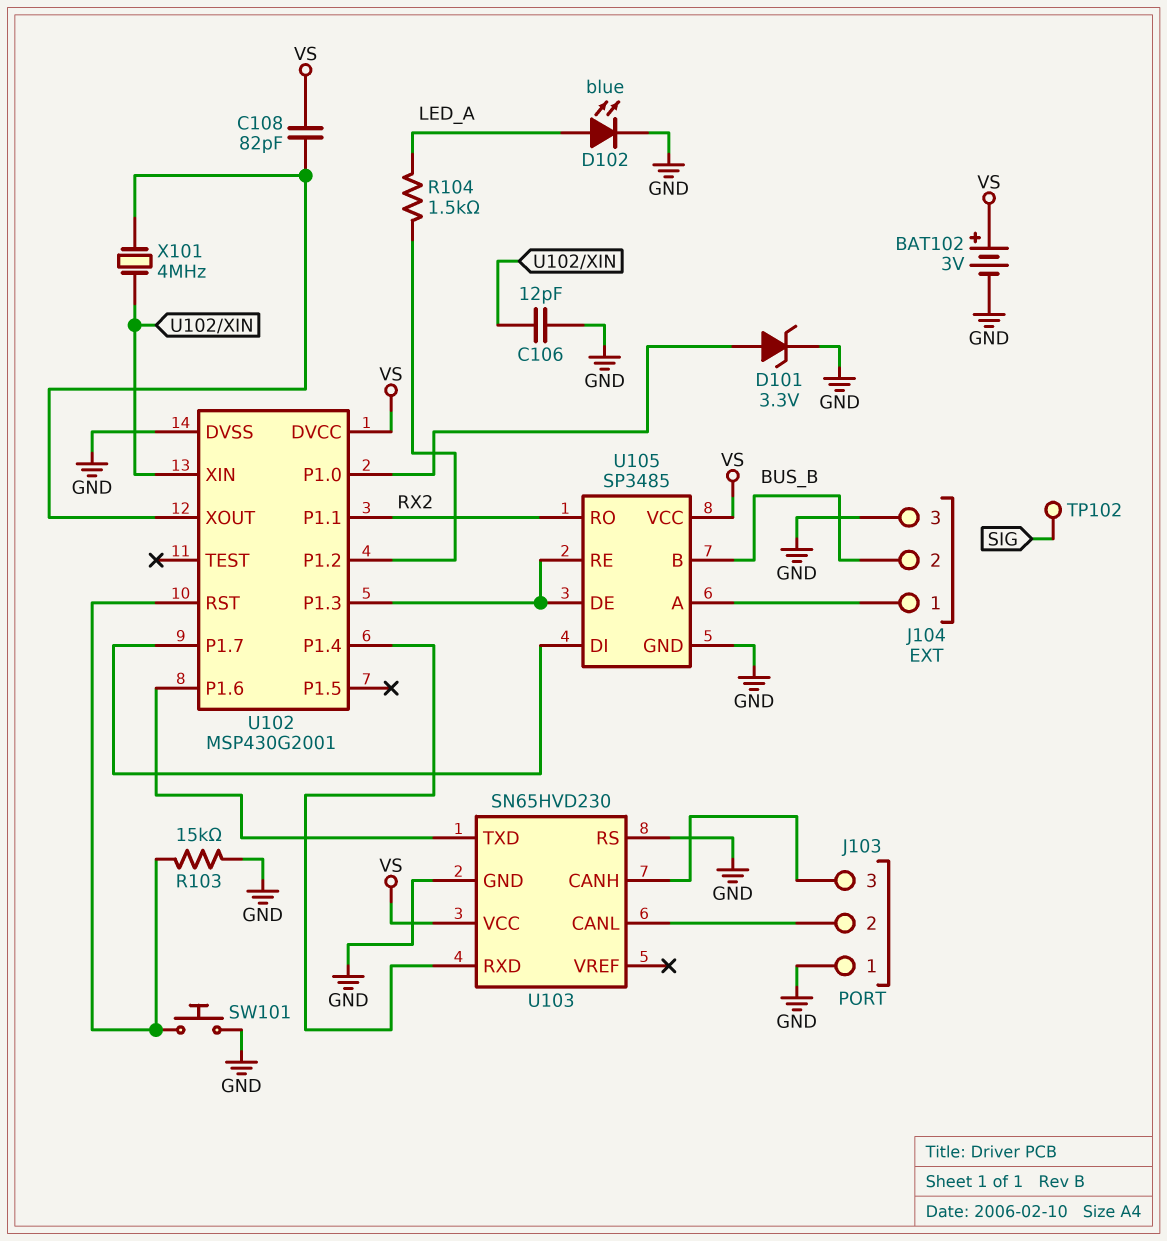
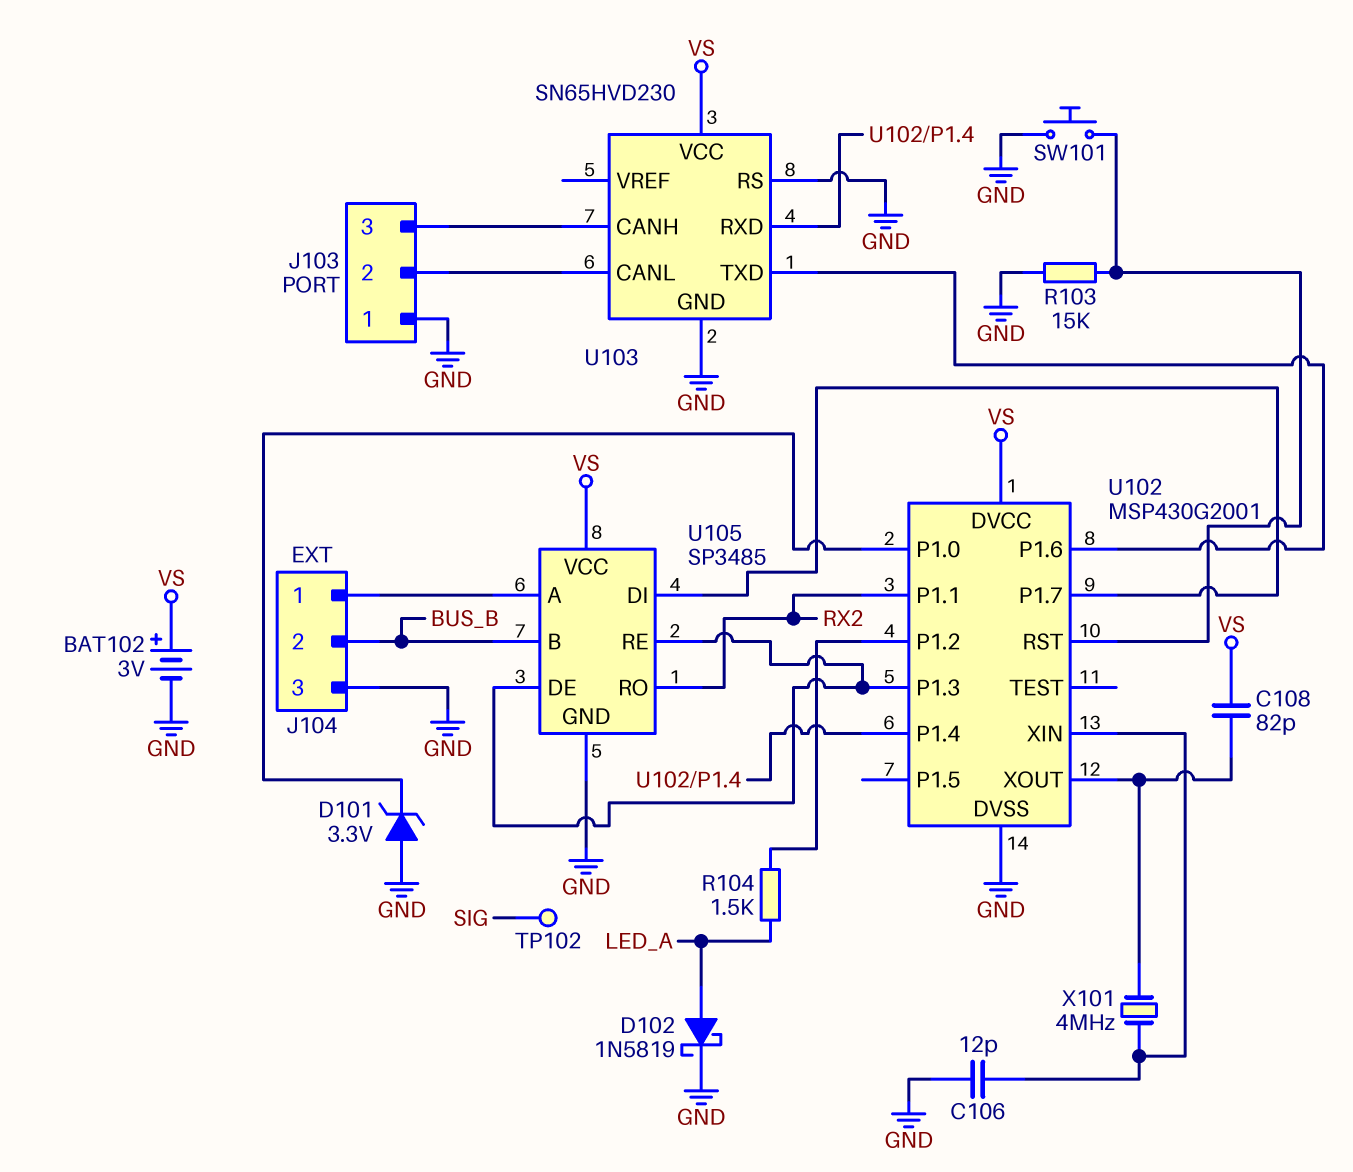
D101: zener 3.3V (A U102/P1.0, K GND) -> zener 3.3V (A GND, K U102/P1.0)
D102: LED blue (A LED_A, K GND) -> schottky 1N5819 (A LED_A, K GND)

